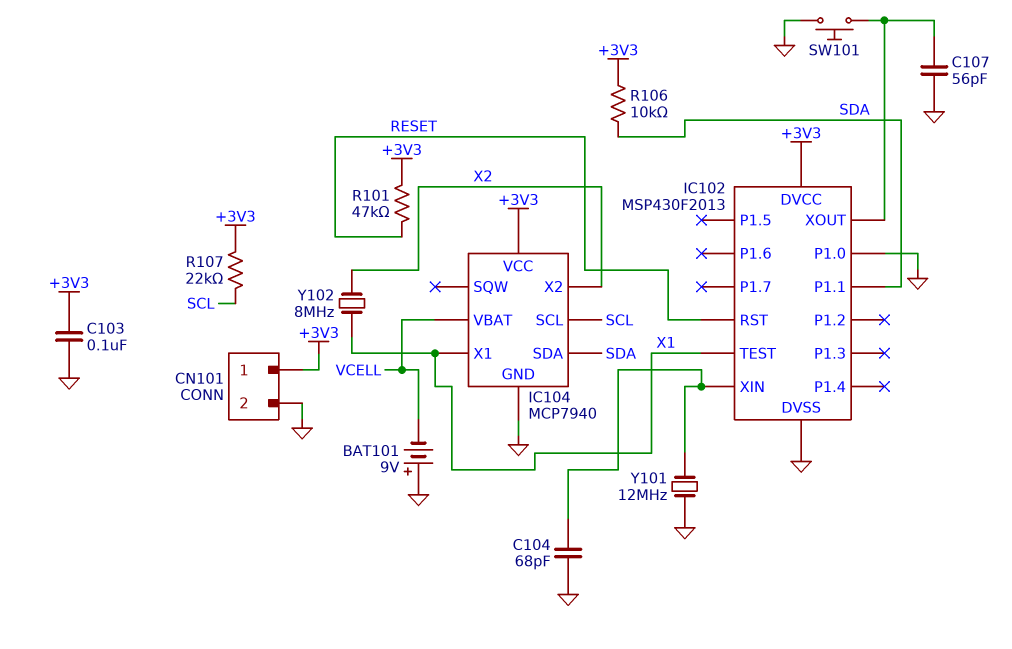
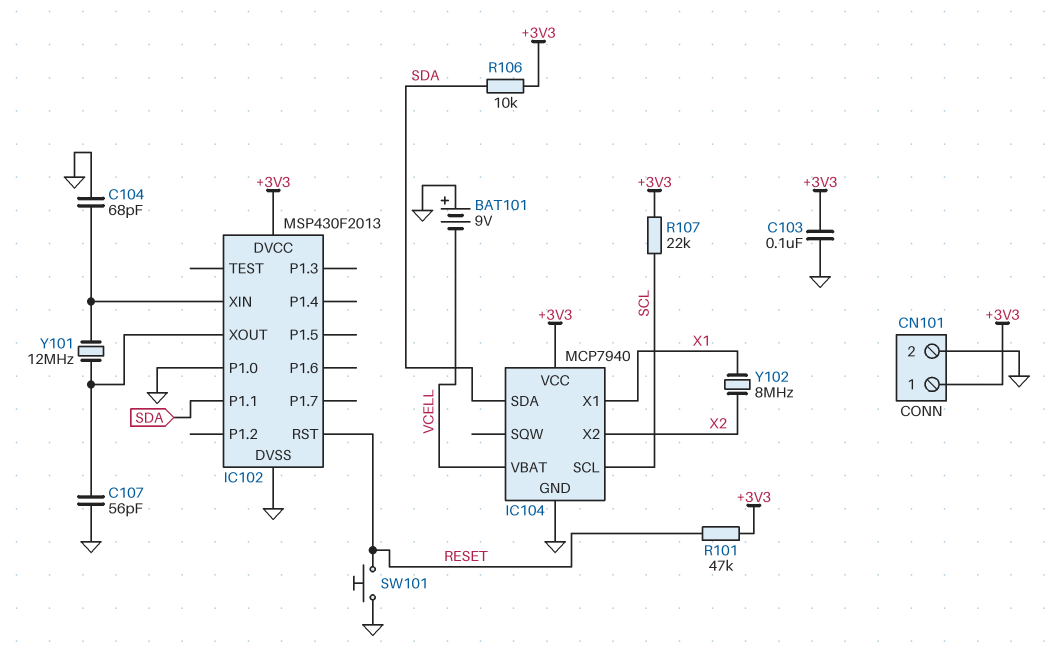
IC102 pin TEST: X1 -> none
SW101: button (GND, IC102/XOUT) -> button (GND, RESET)
Y101: 12MHz (GND, IC102/XIN) -> 12MHz (IC102/XIN, IC102/XOUT)

